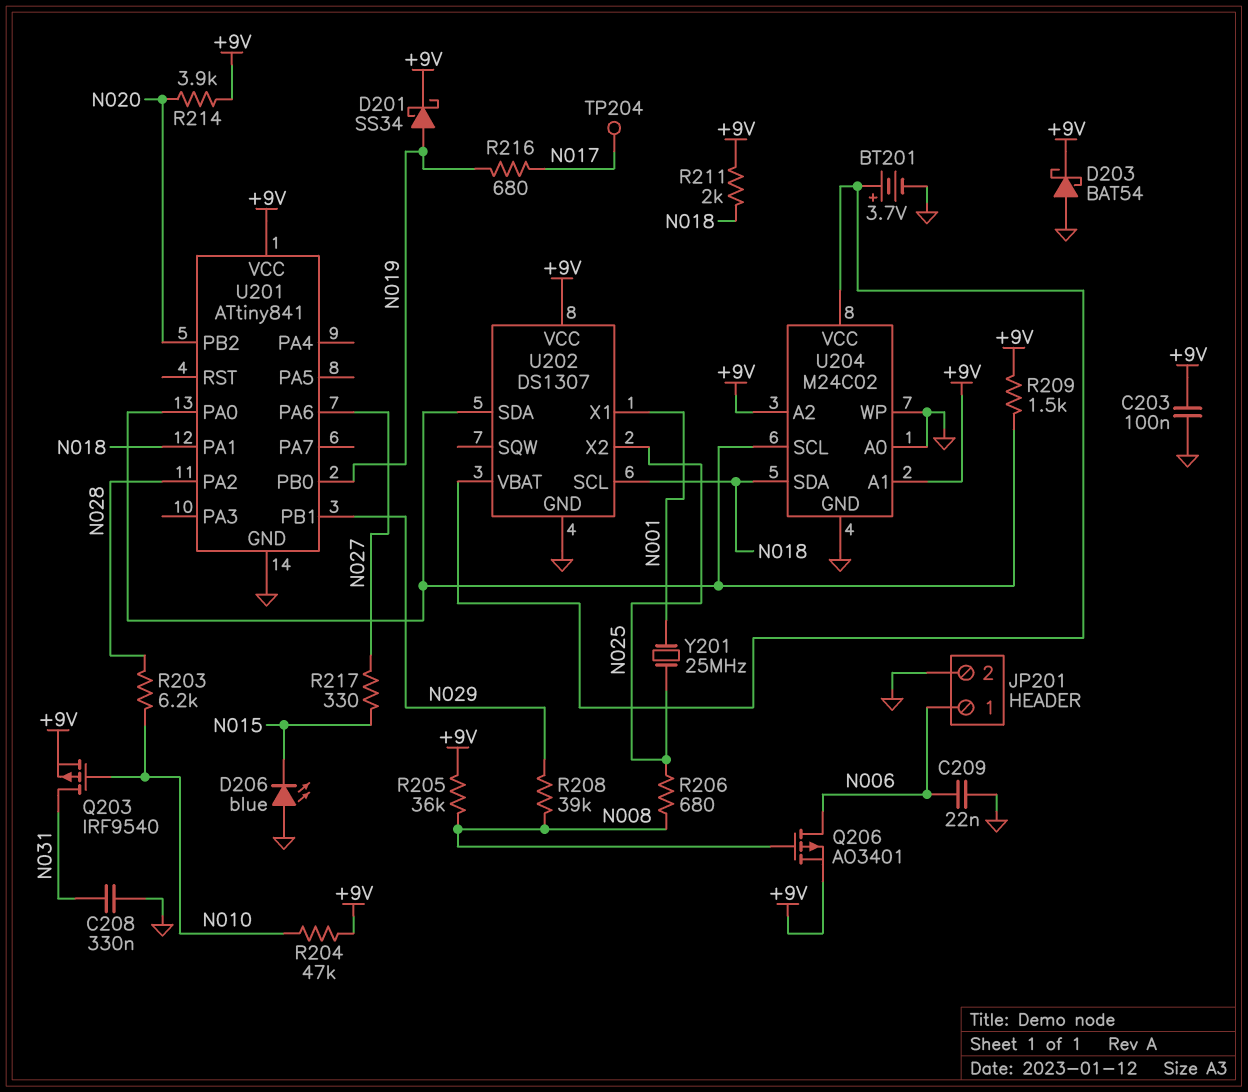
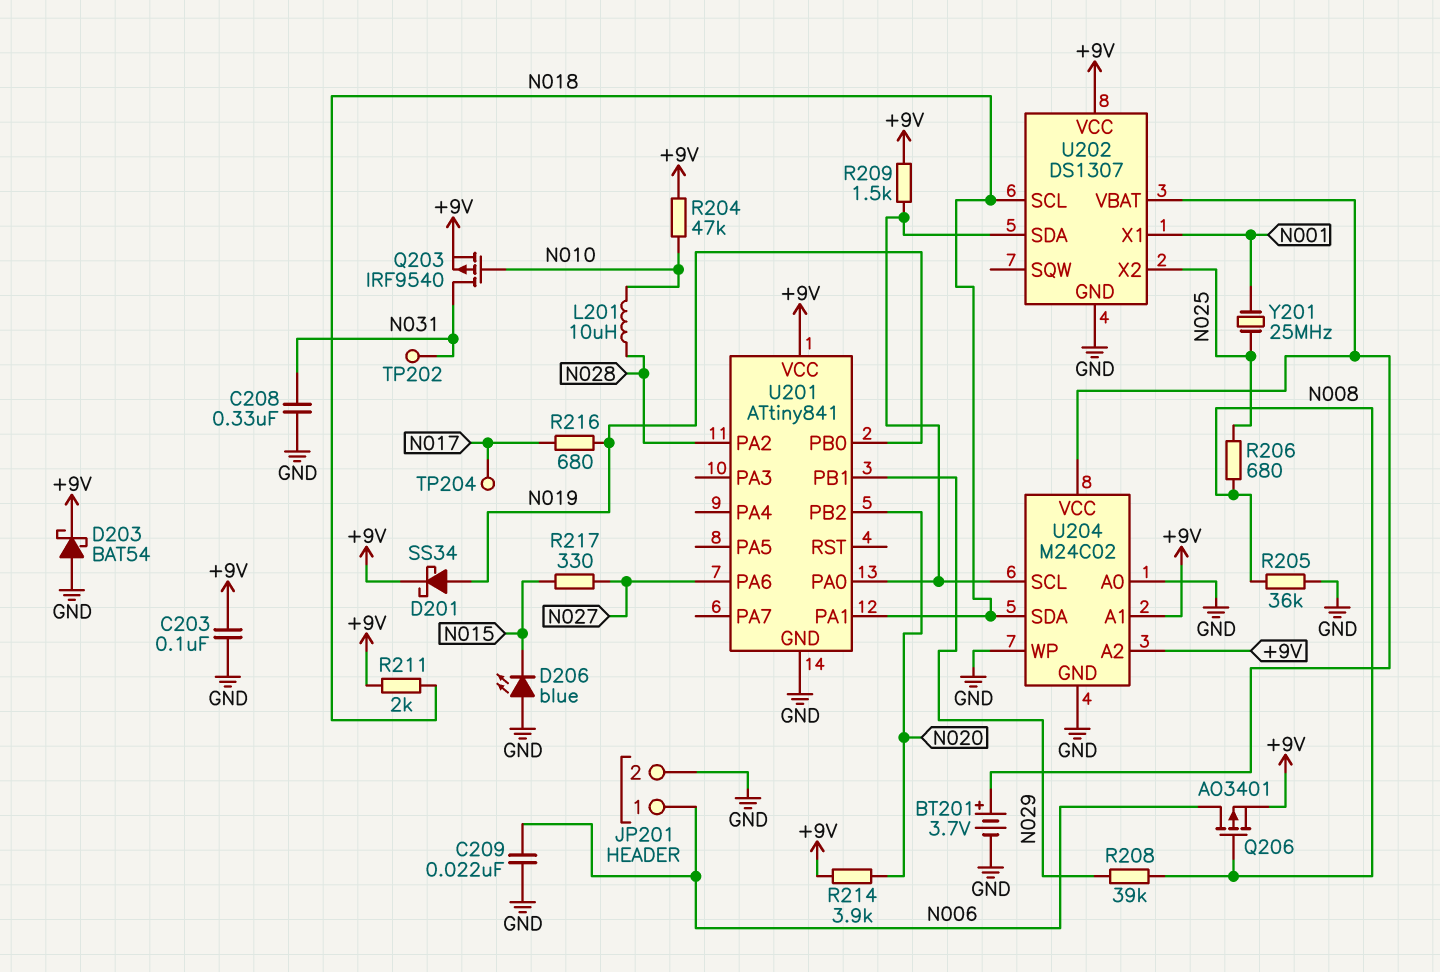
L201: none -> 10uH (N010, N028)
R203: 6.2k (N010, N028) -> none
R205: 36k (+9V, N008) -> 36k (GND, N008)
TP202: none -> test point (N031)

